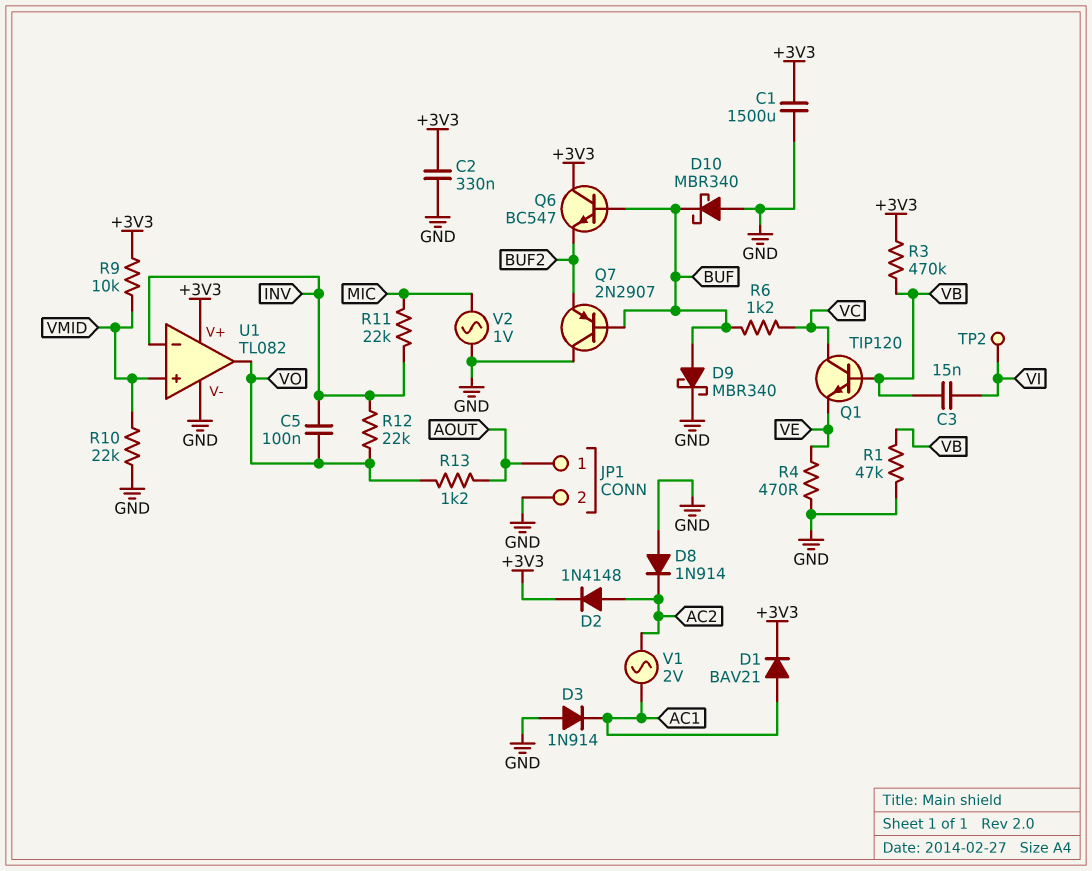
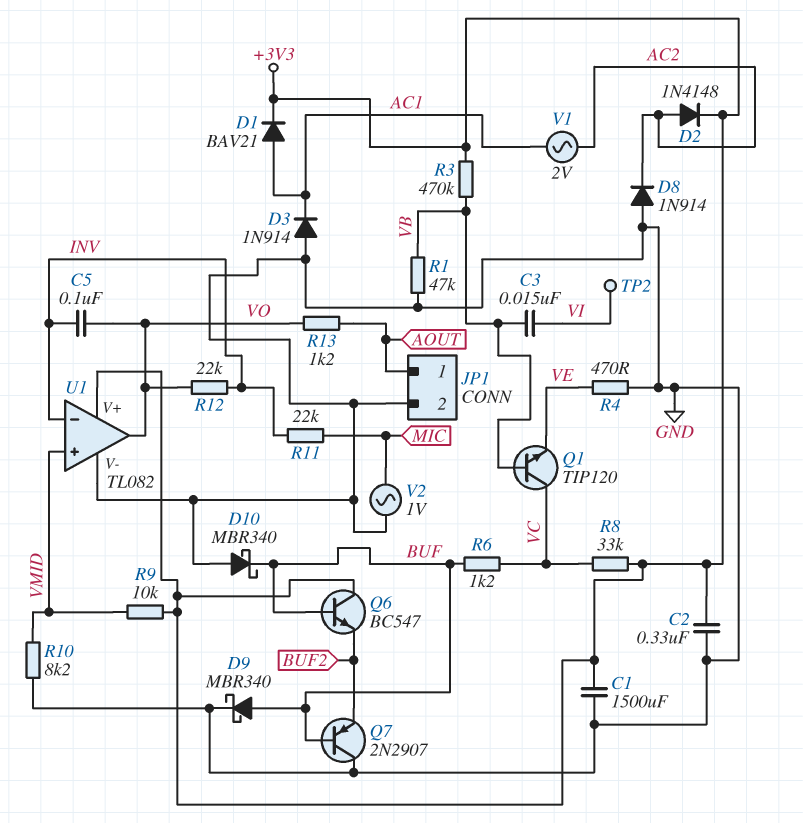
R8: none -> 33k (+3V3, VC)
R10: 22k (GND, VMID) -> 8.2k (GND, VMID)

